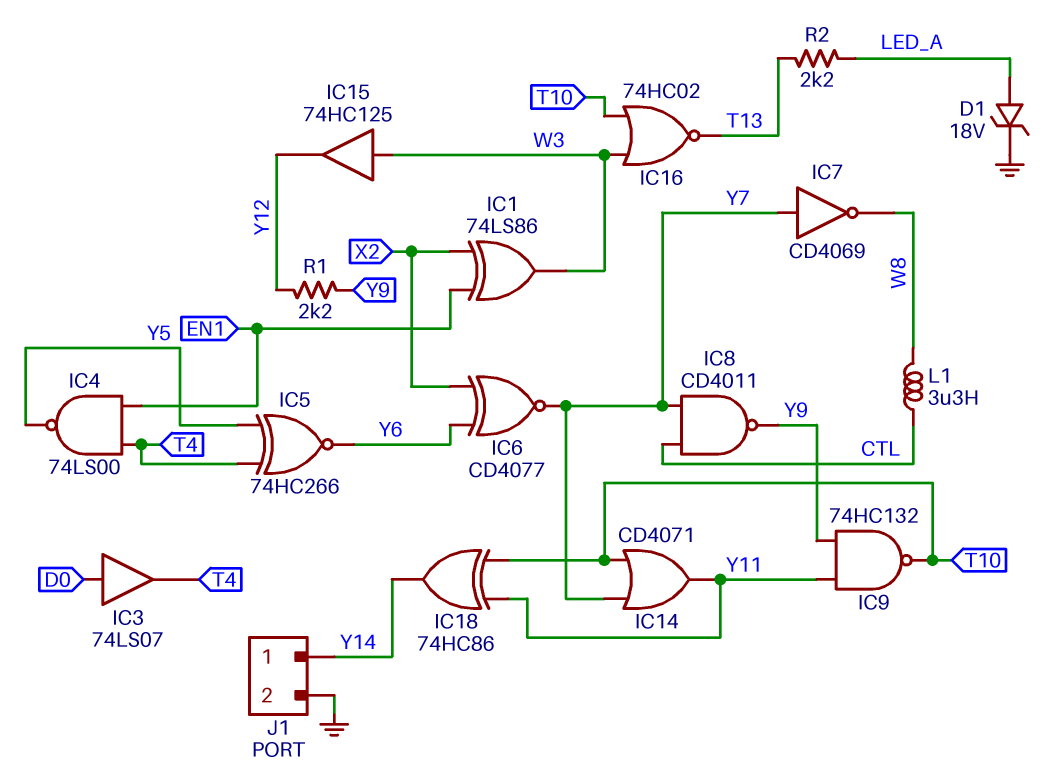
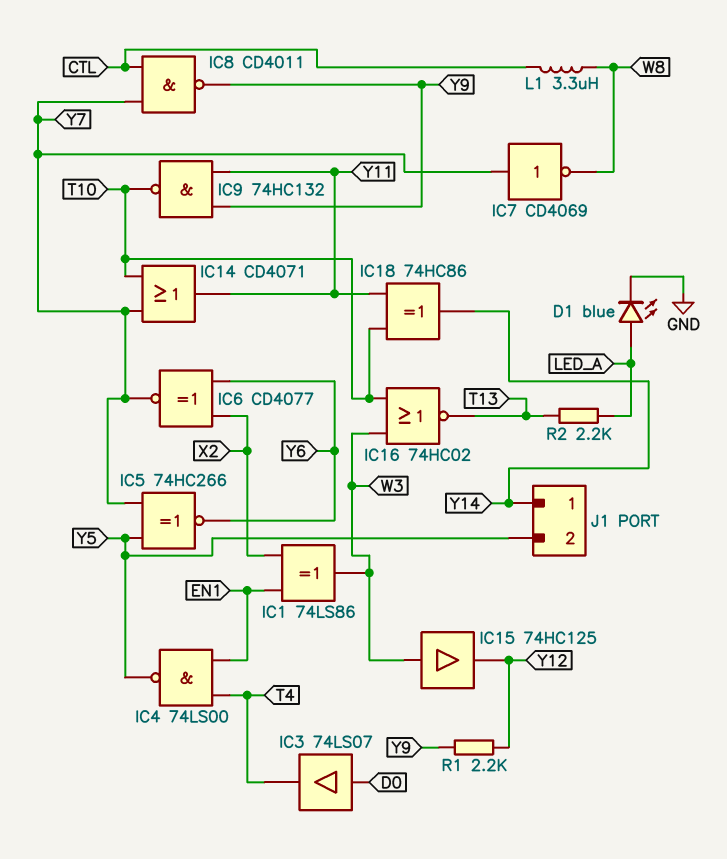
D1: zener 18V (A LED_A, K GND) -> LED blue (A LED_A, K GND)
IC5: XNOR 74HC266 (in T4, in Y5, out Y6) -> XNOR 74HC266 (in Y5, in Y7, out Y6)
J1 pin 2: GND -> Y5

